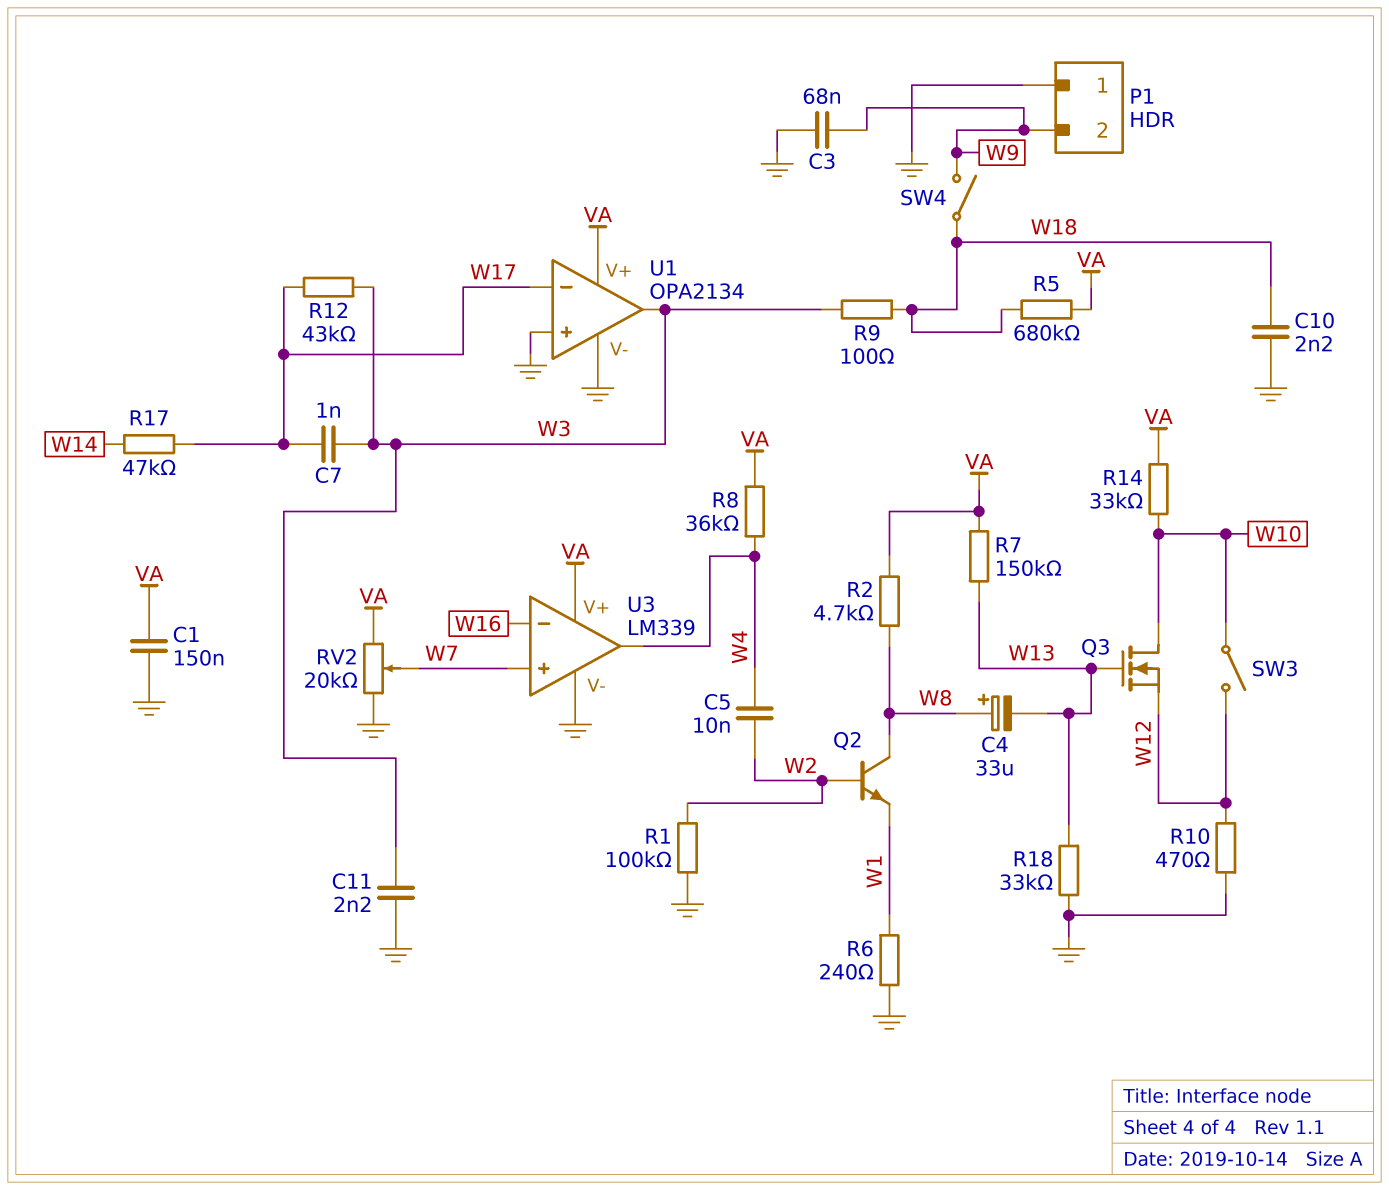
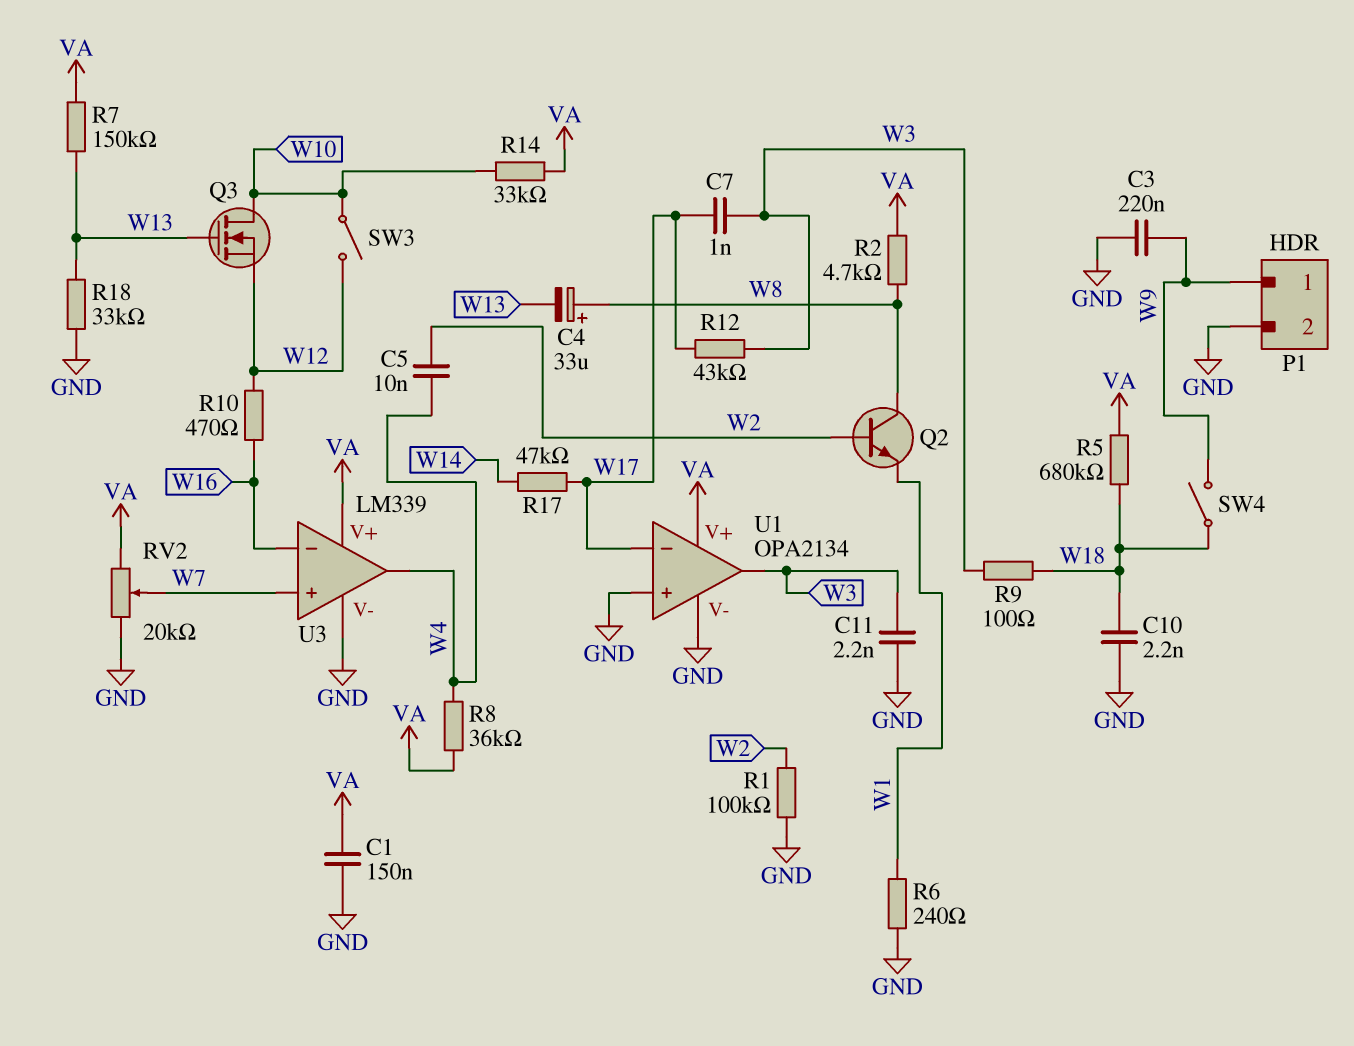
C3: 68nF (GND, W9) -> 220nF (GND, W9)
P1 pin 1: GND -> W9
P1 pin 2: W9 -> GND
R10: 470 (GND, W12) -> 470 (W12, W16)

